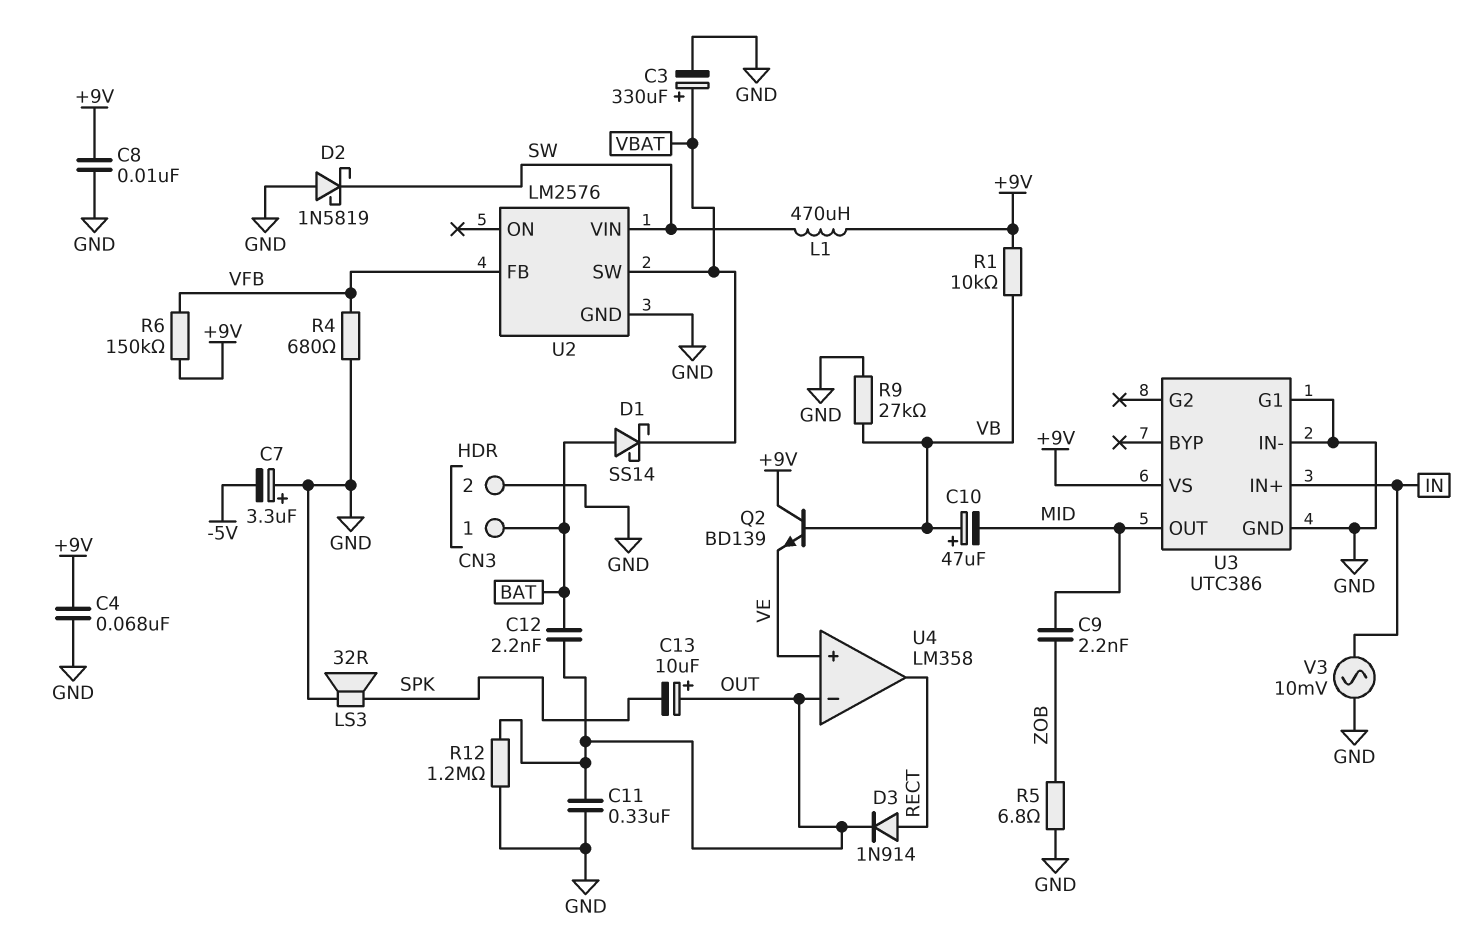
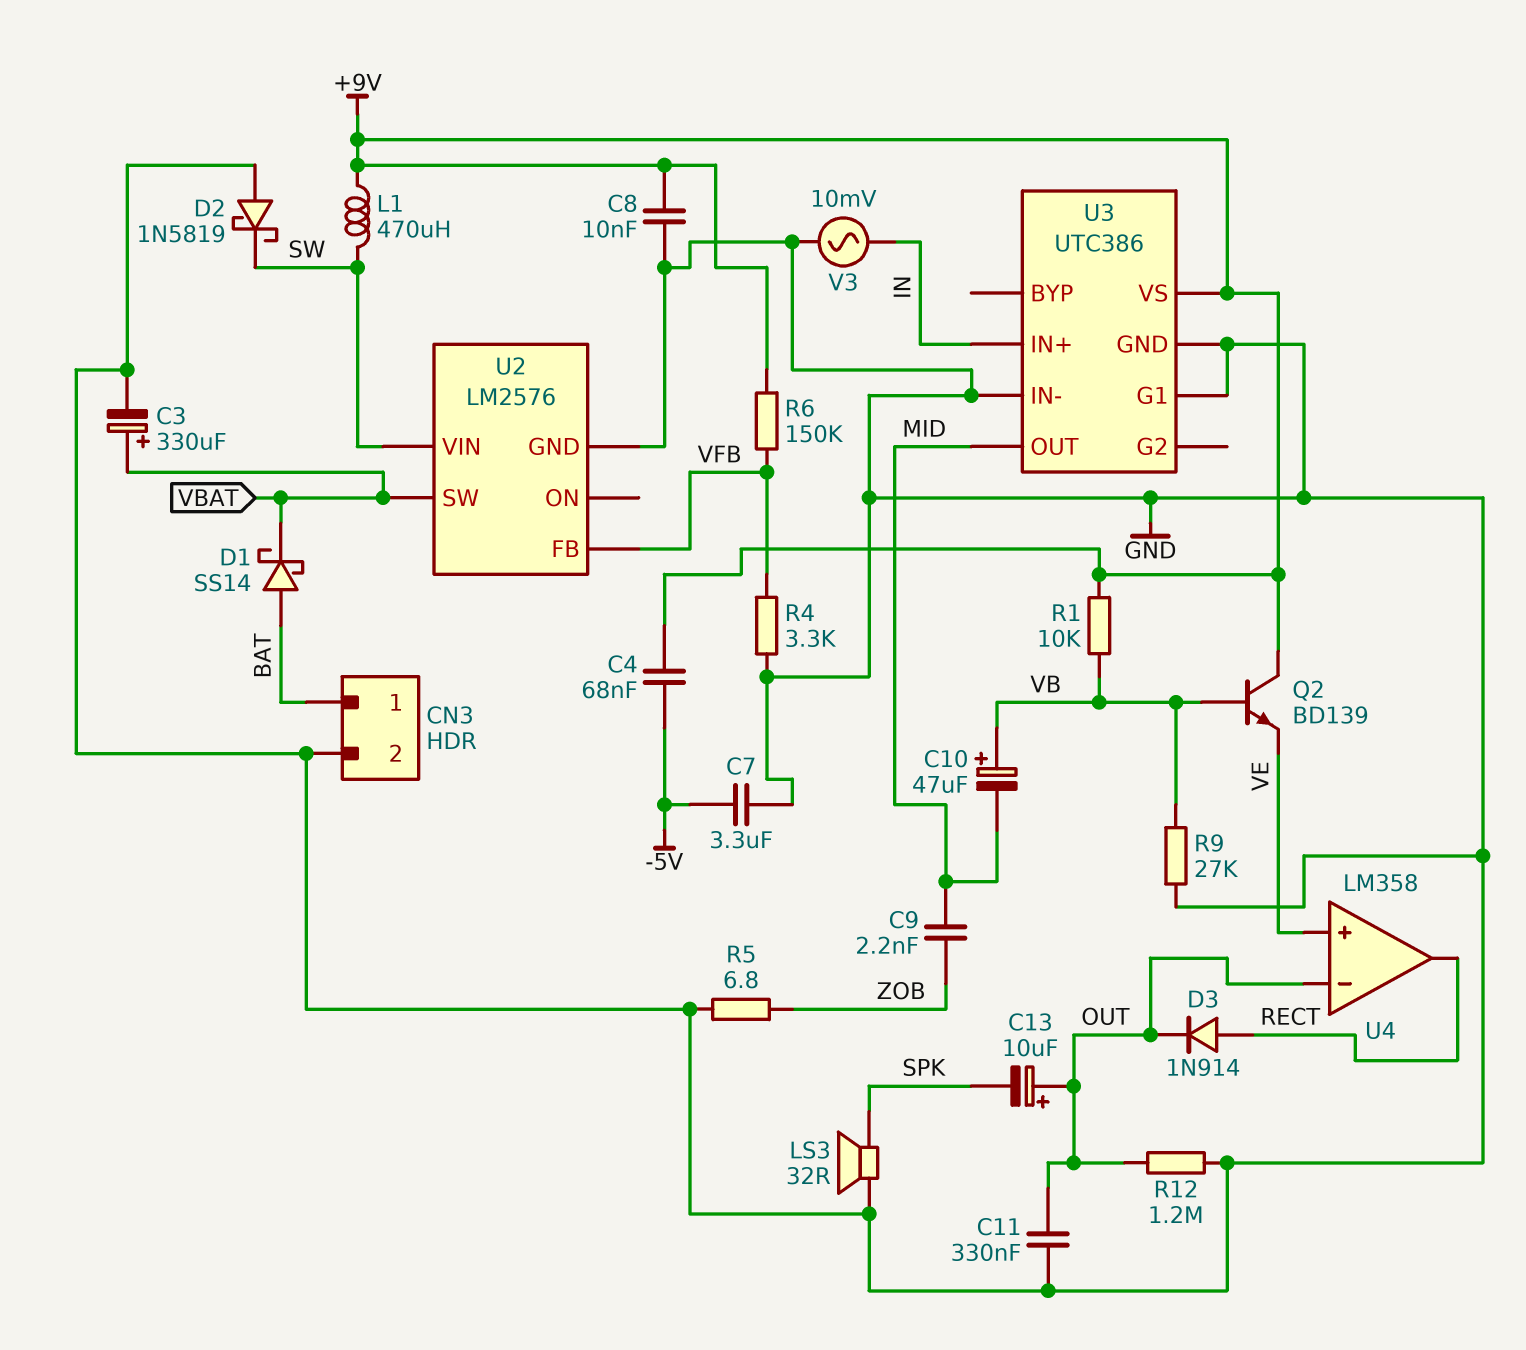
C4: 68nF (+9V, GND) -> 68nF (+9V, -5V)
C7: 3.3uF (plus GND, minus -5V) -> 3.3uF (-5V, GND)
C12: 2.2nF (BAT, OUT) -> none
R4: 680 (GND, VFB) -> 3.3k (GND, VFB)

